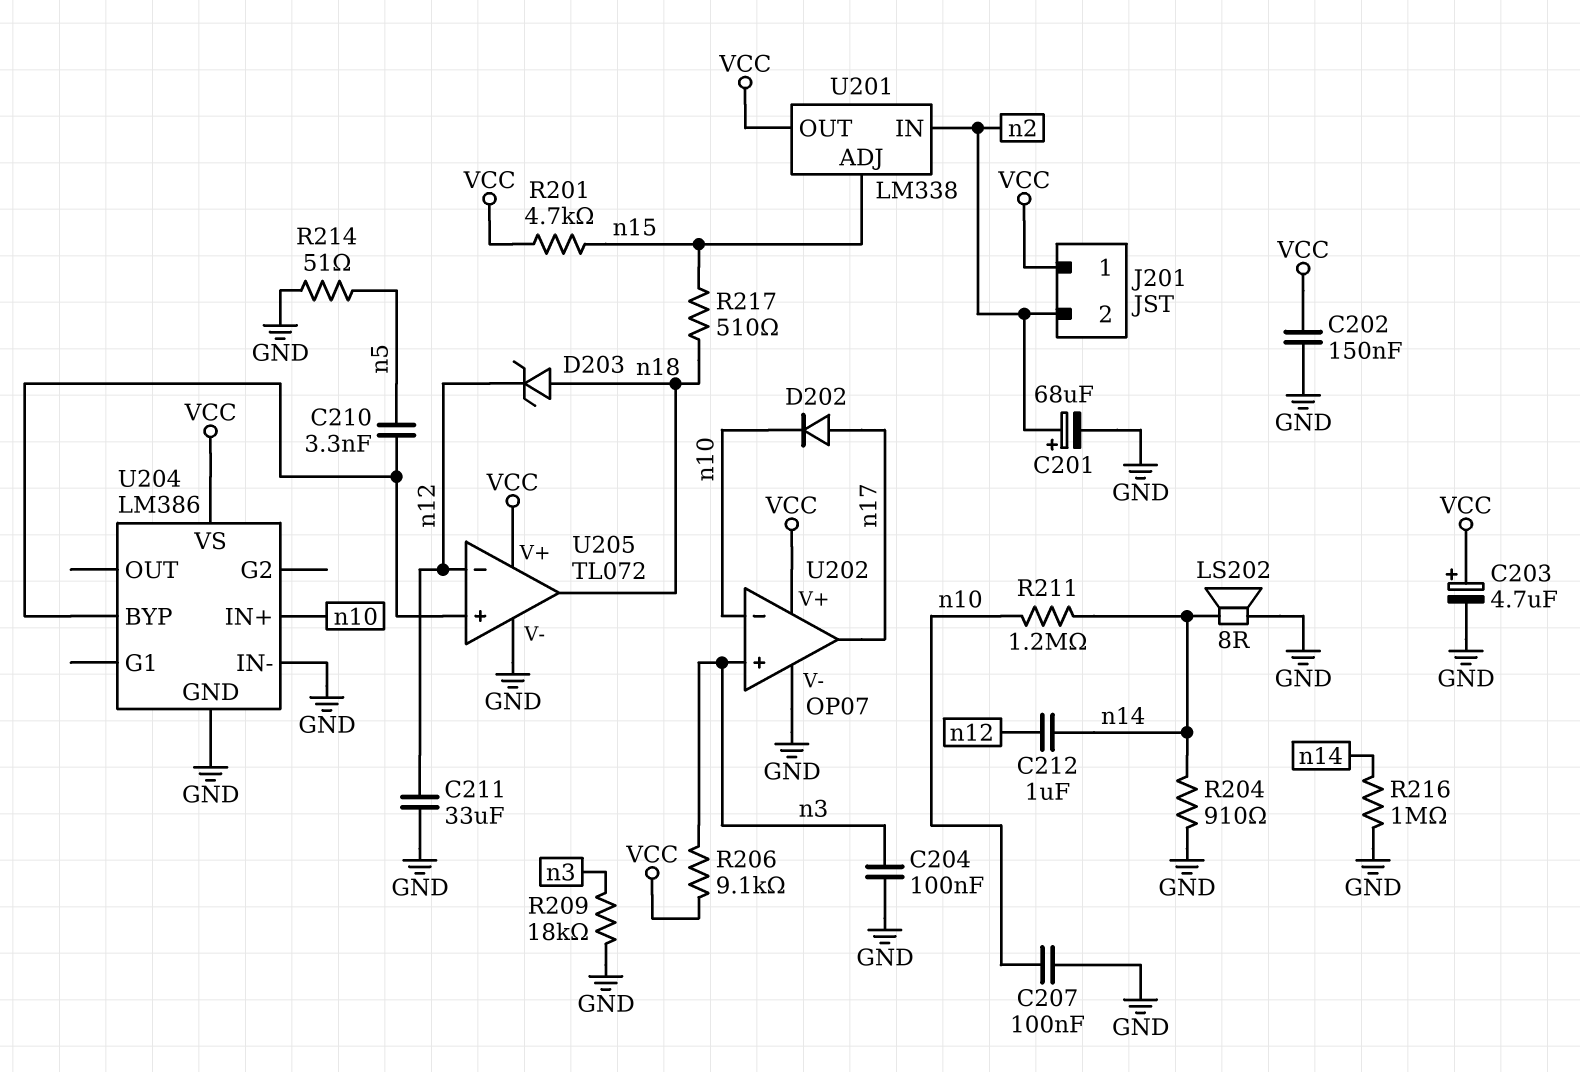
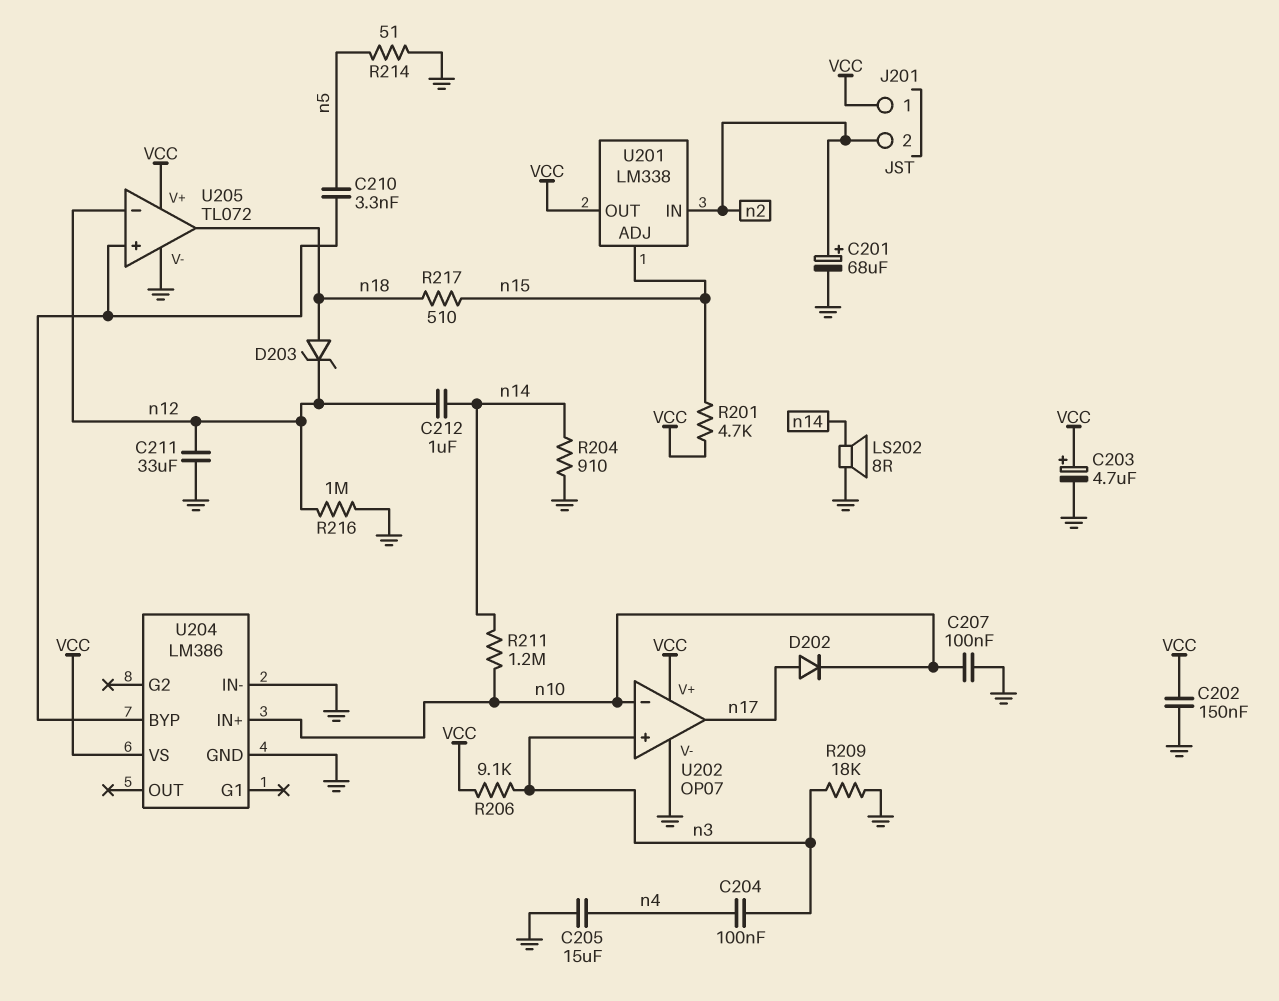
C204: 100nF (GND, n3) -> 100nF (n3, n4)
C205: none -> 15uF (GND, n4)
R216: 1M (GND, n14) -> 1M (GND, n12)

